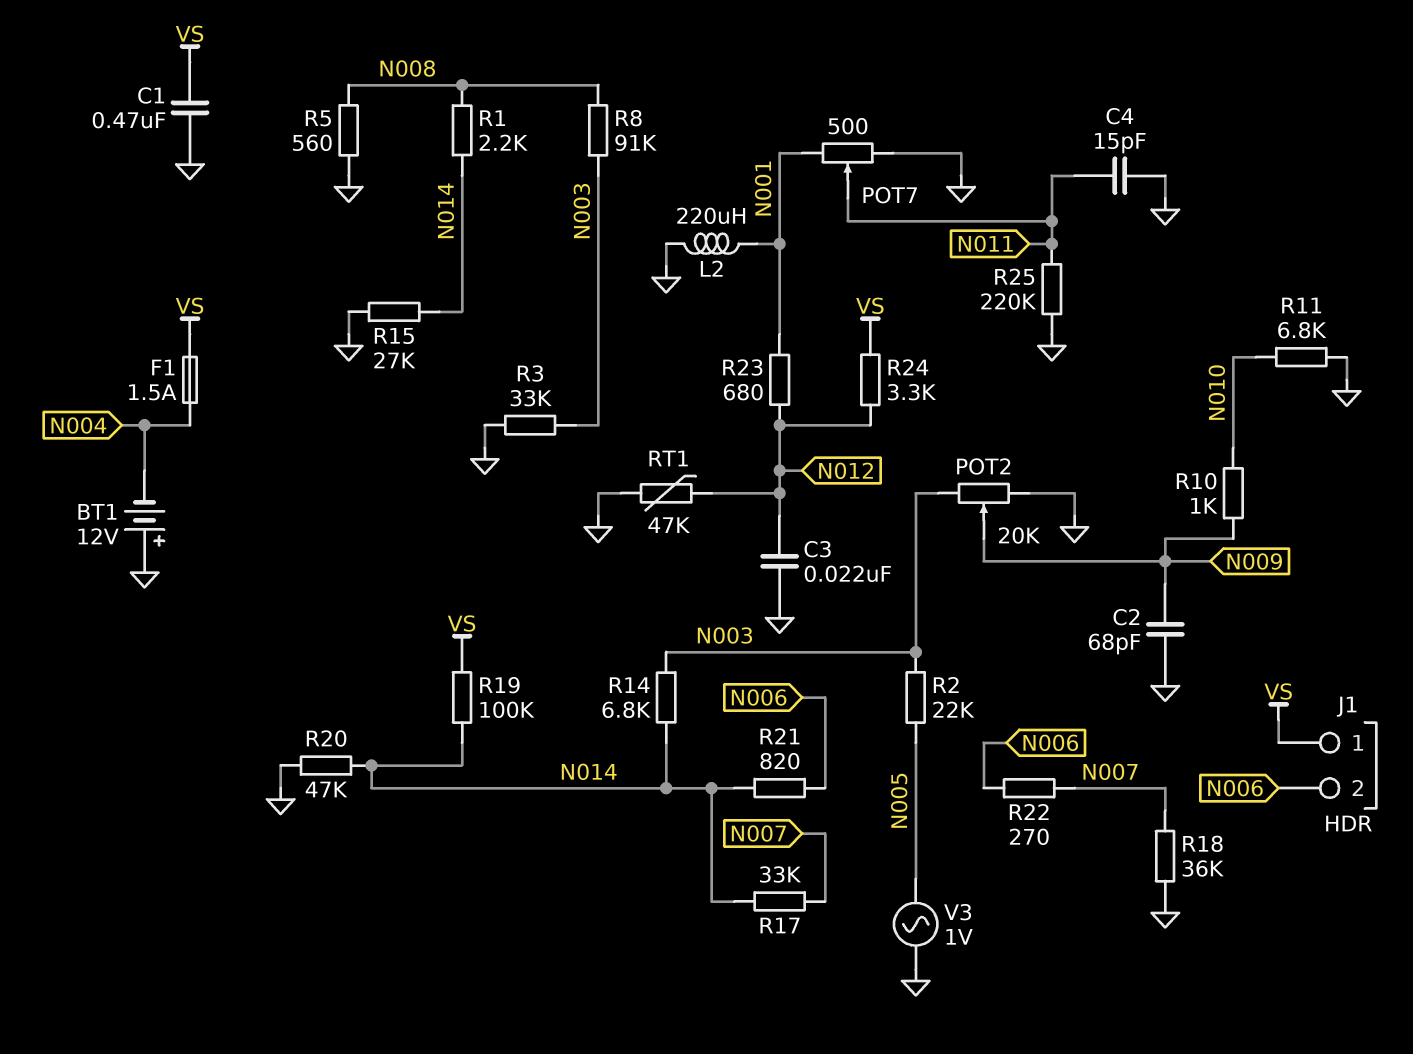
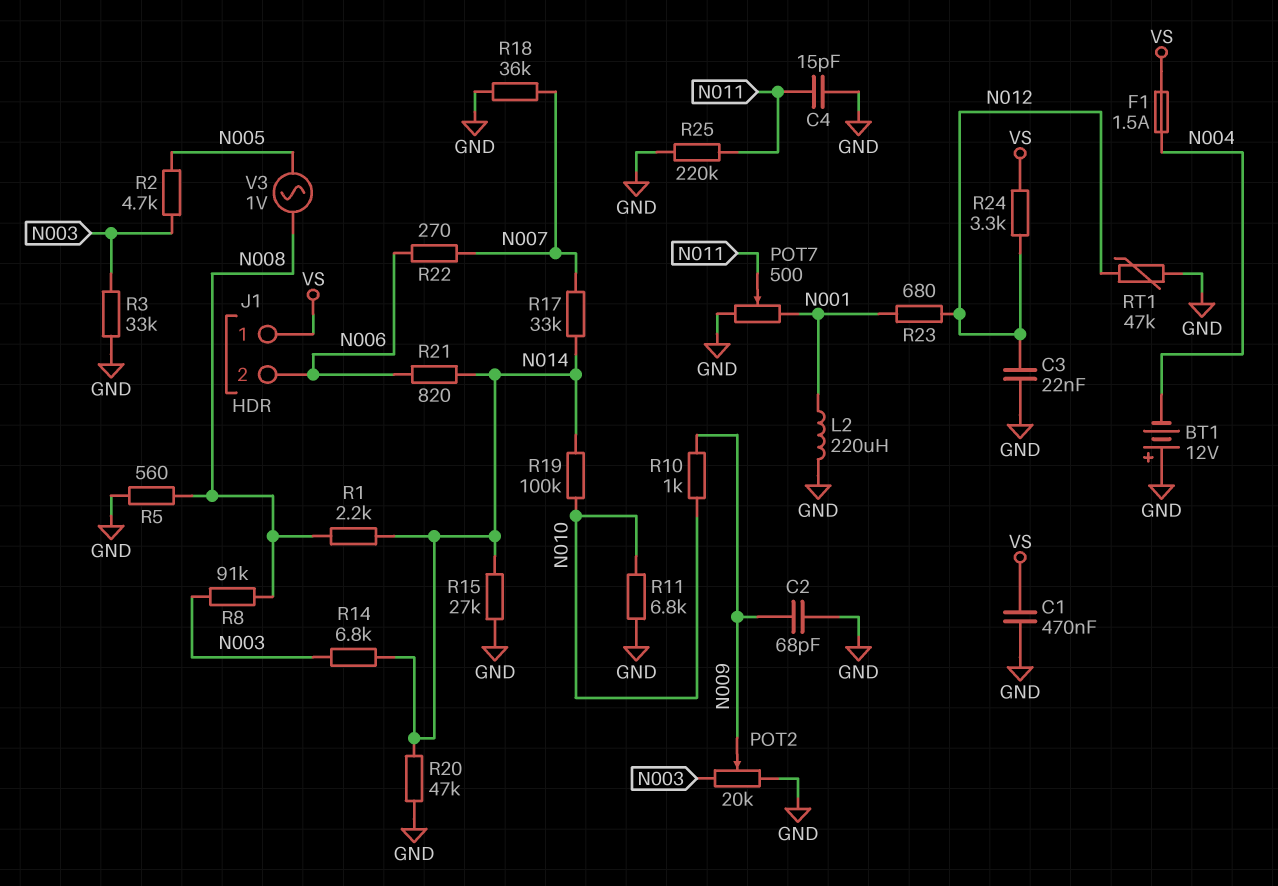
R2: 22k (N003, N005) -> 4.7k (N003, N005)
R19: 100k (N014, VS) -> 100k (N010, N014)
V3: AC 1V (GND, N005) -> AC 1V (N005, N008)

